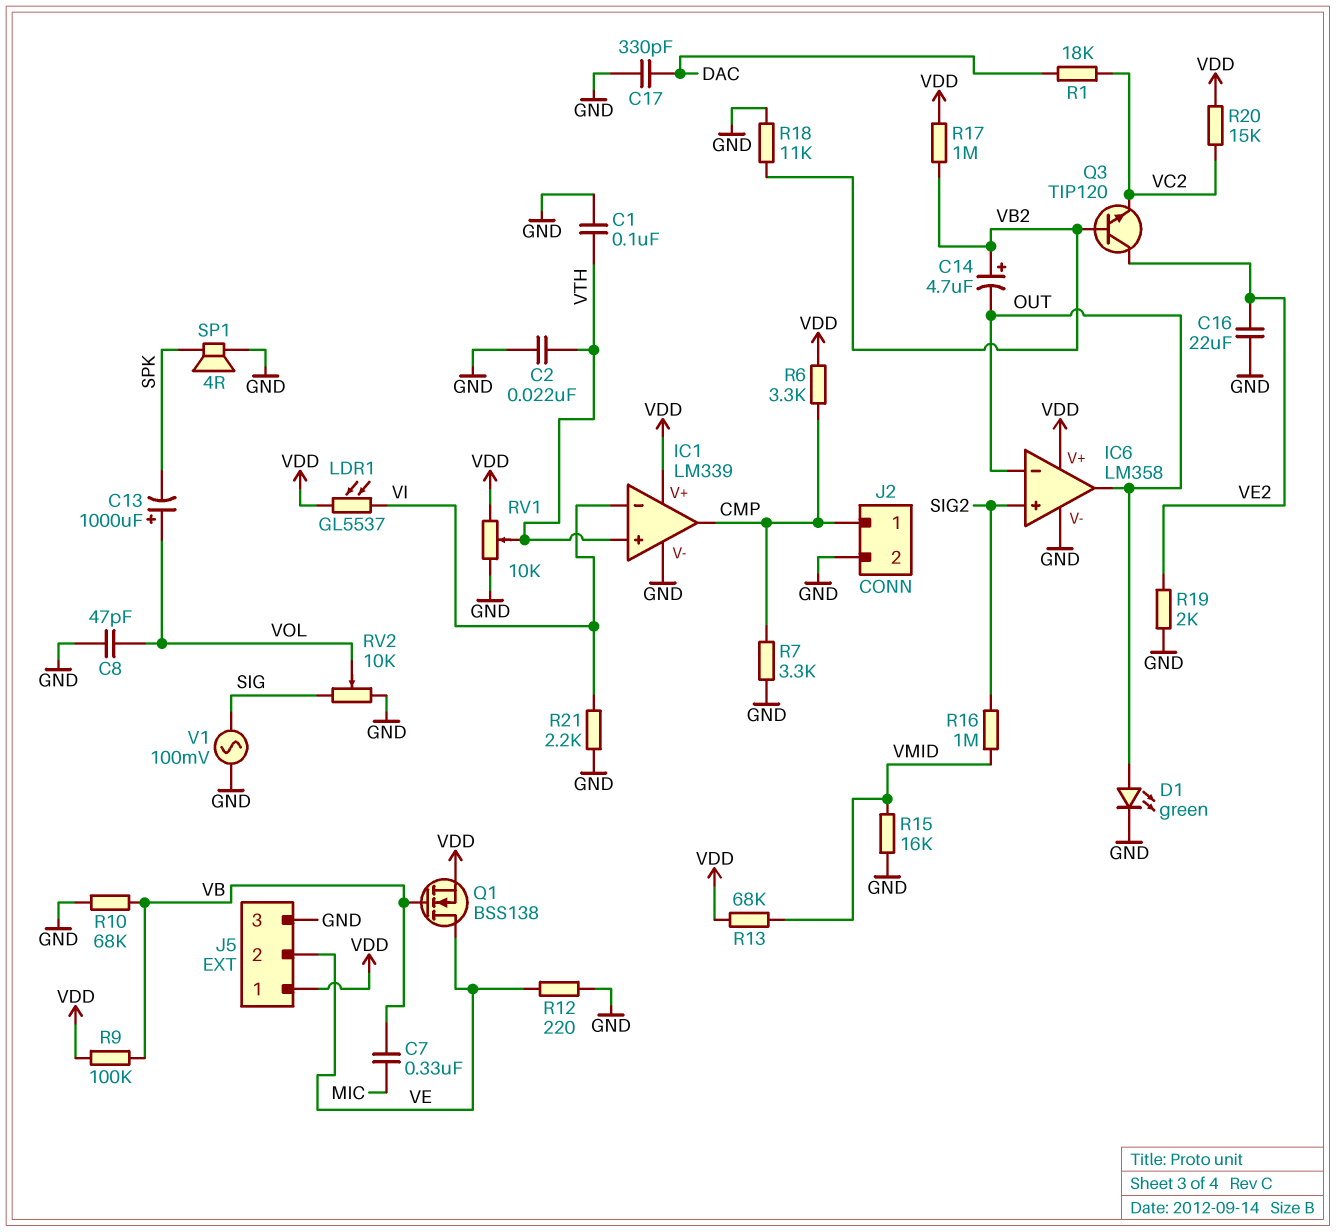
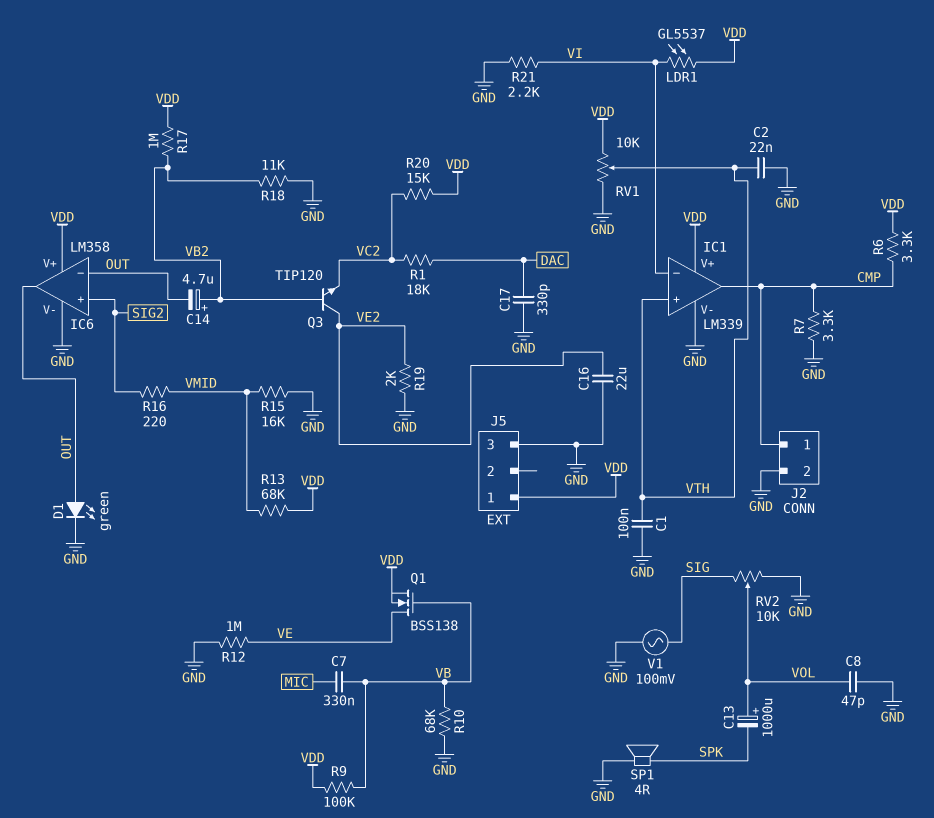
J5 pin 2: VE -> none
R12: 220 (GND, VE) -> 1M (GND, VE)
R16: 1M (SIG2, VMID) -> 220 (SIG2, VMID)

